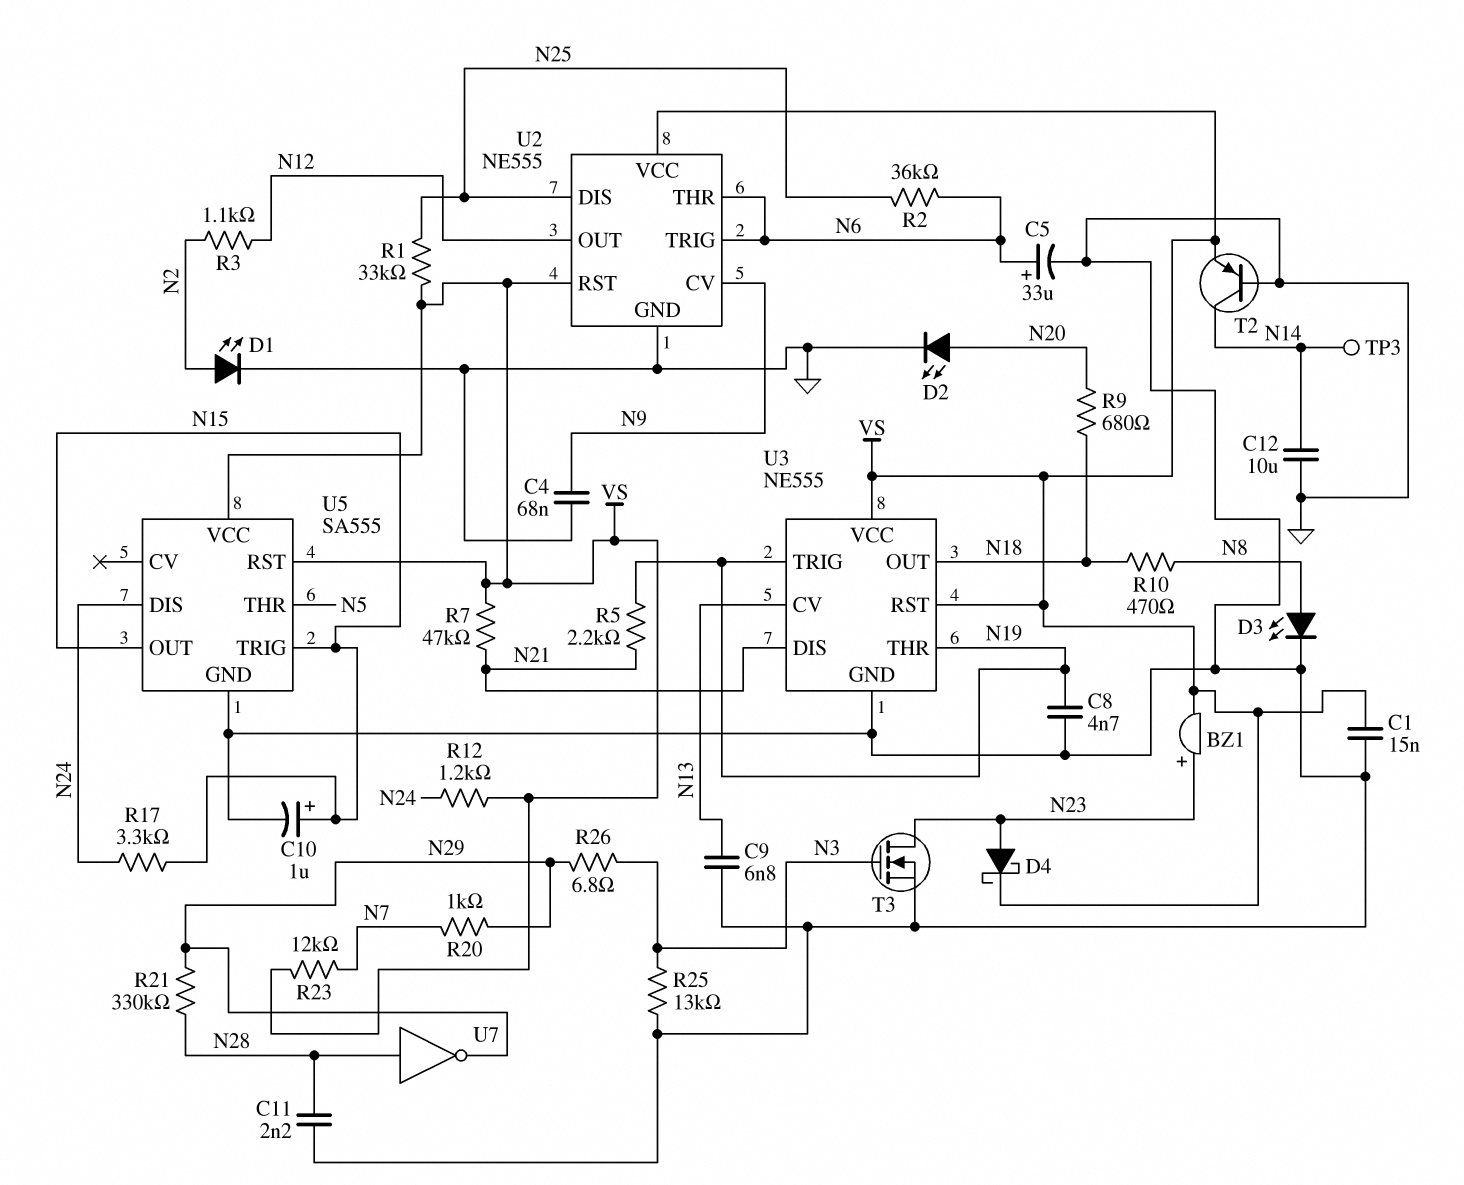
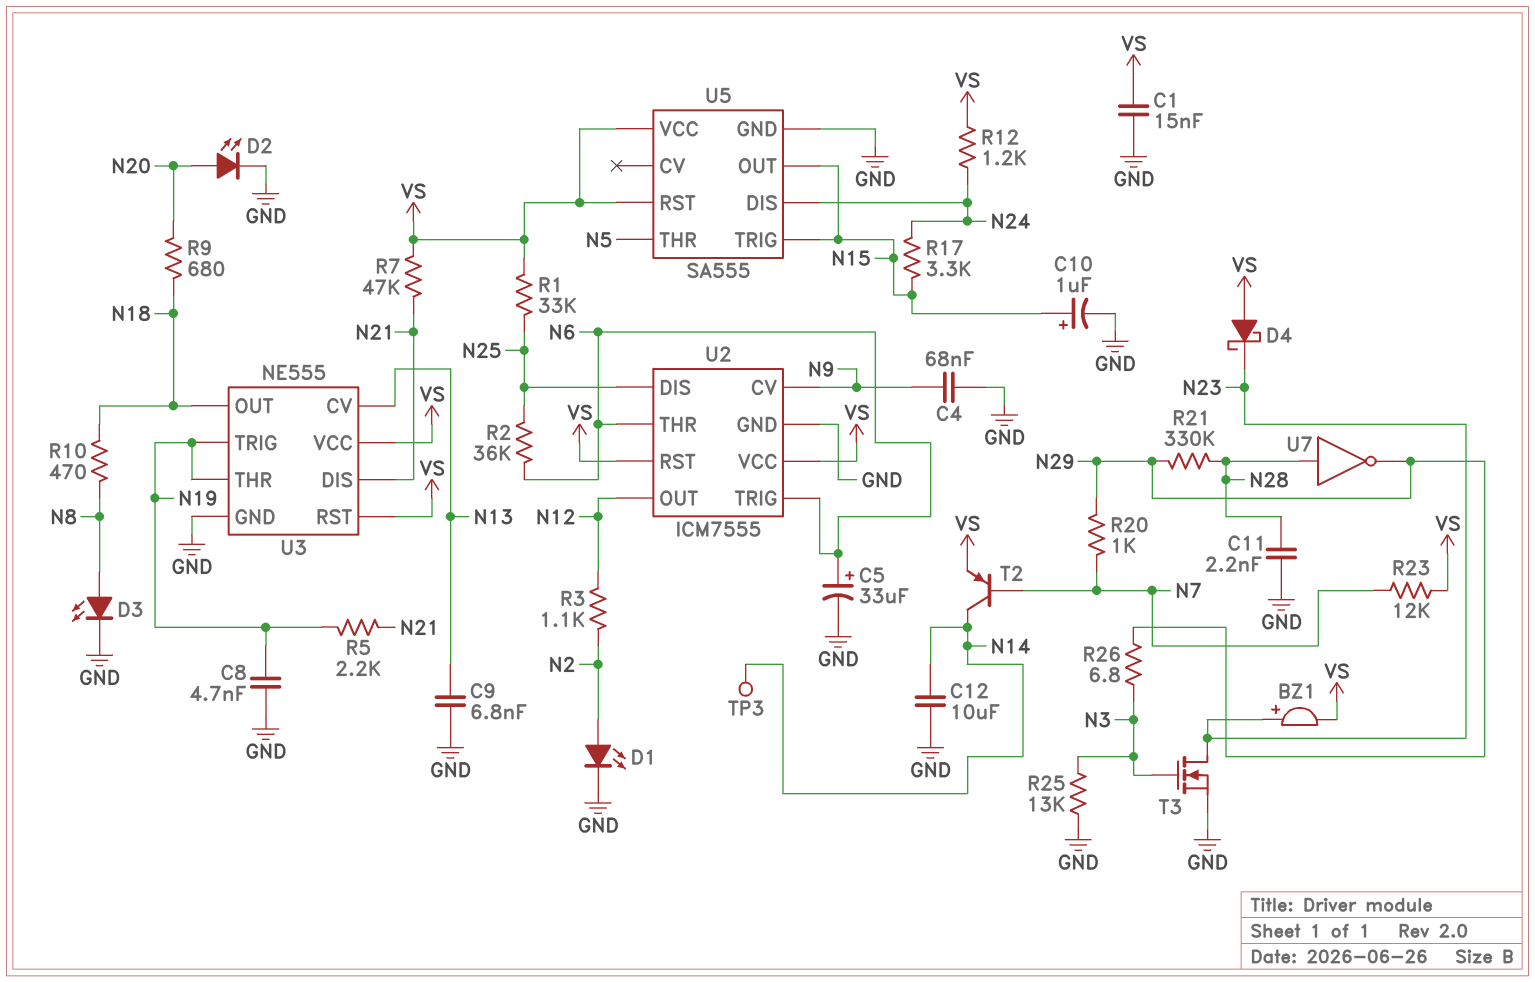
D4: schottky (A N23, K VS) -> schottky (A VS, K N23)
T2: PNP (B GND, C N14, E VS) -> PNP (B N7, C N14, E VS)
U2: NE555 -> ICM7555

